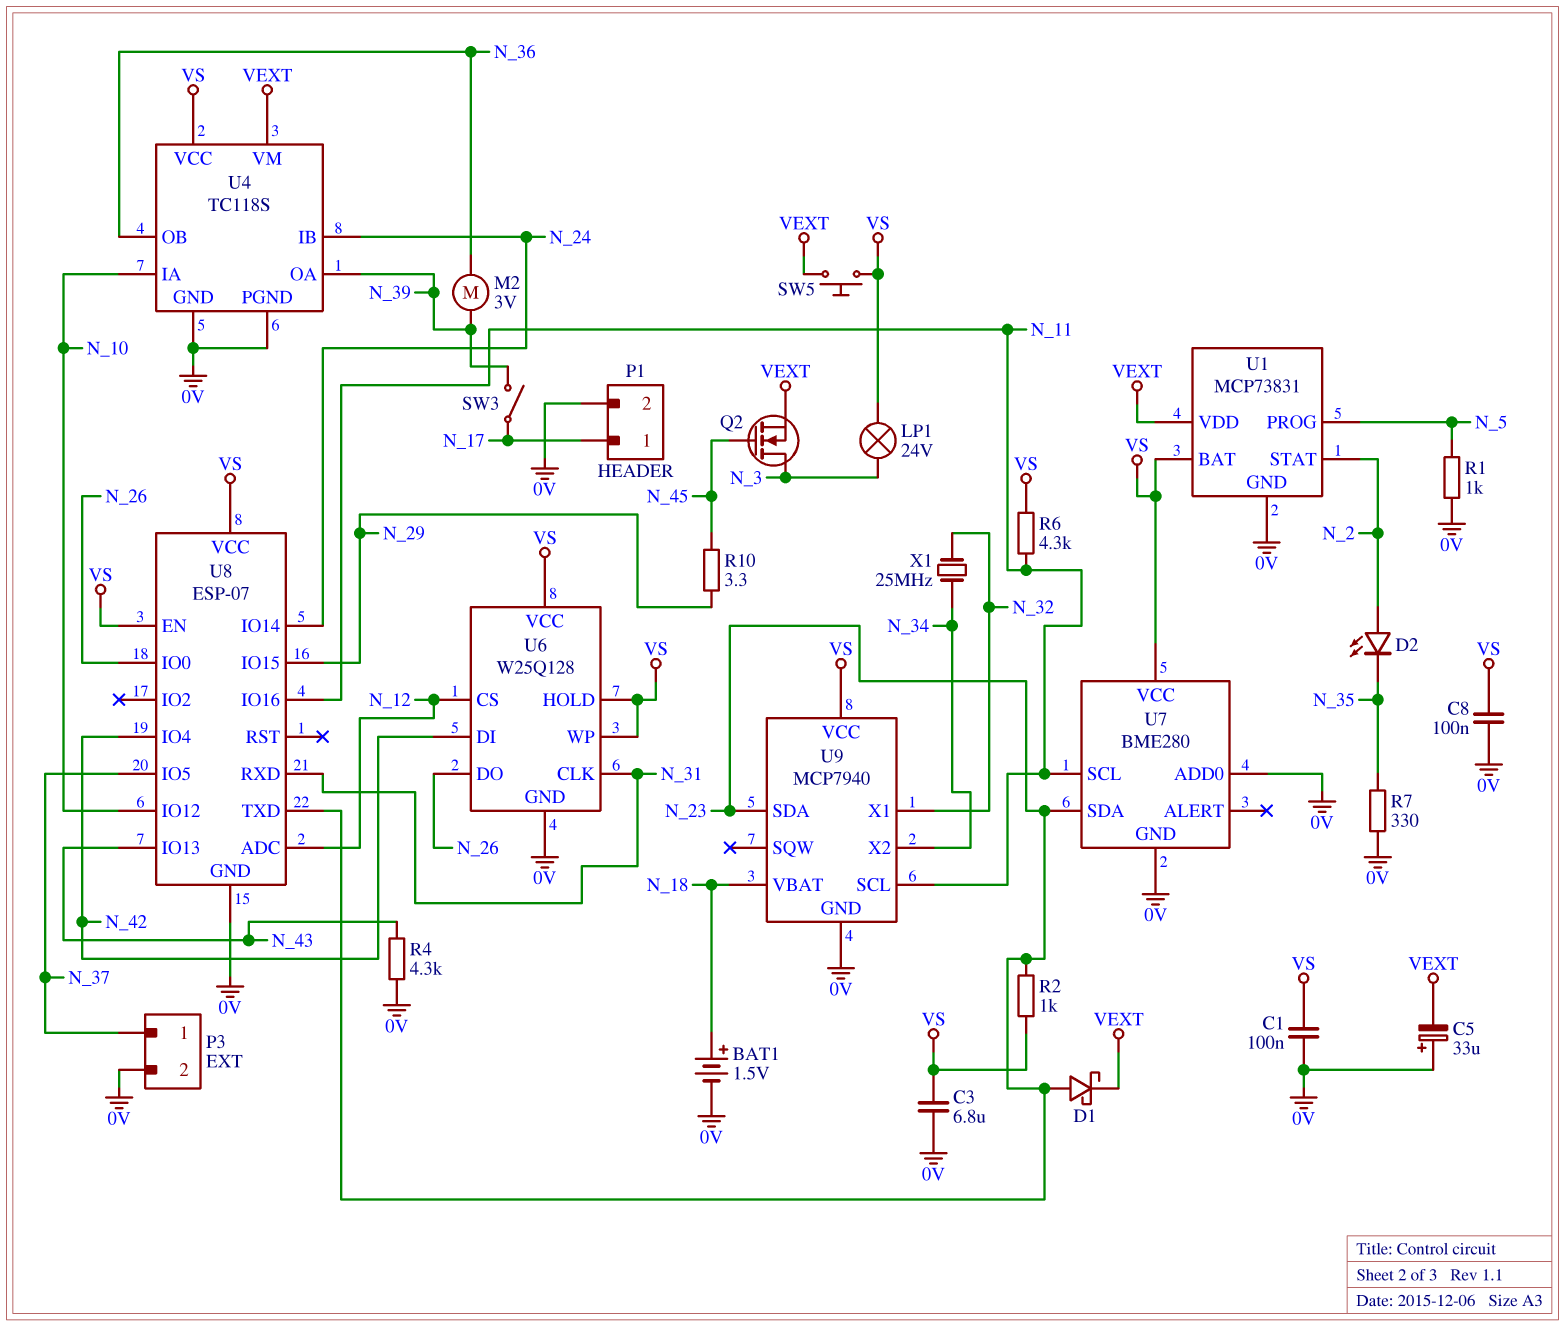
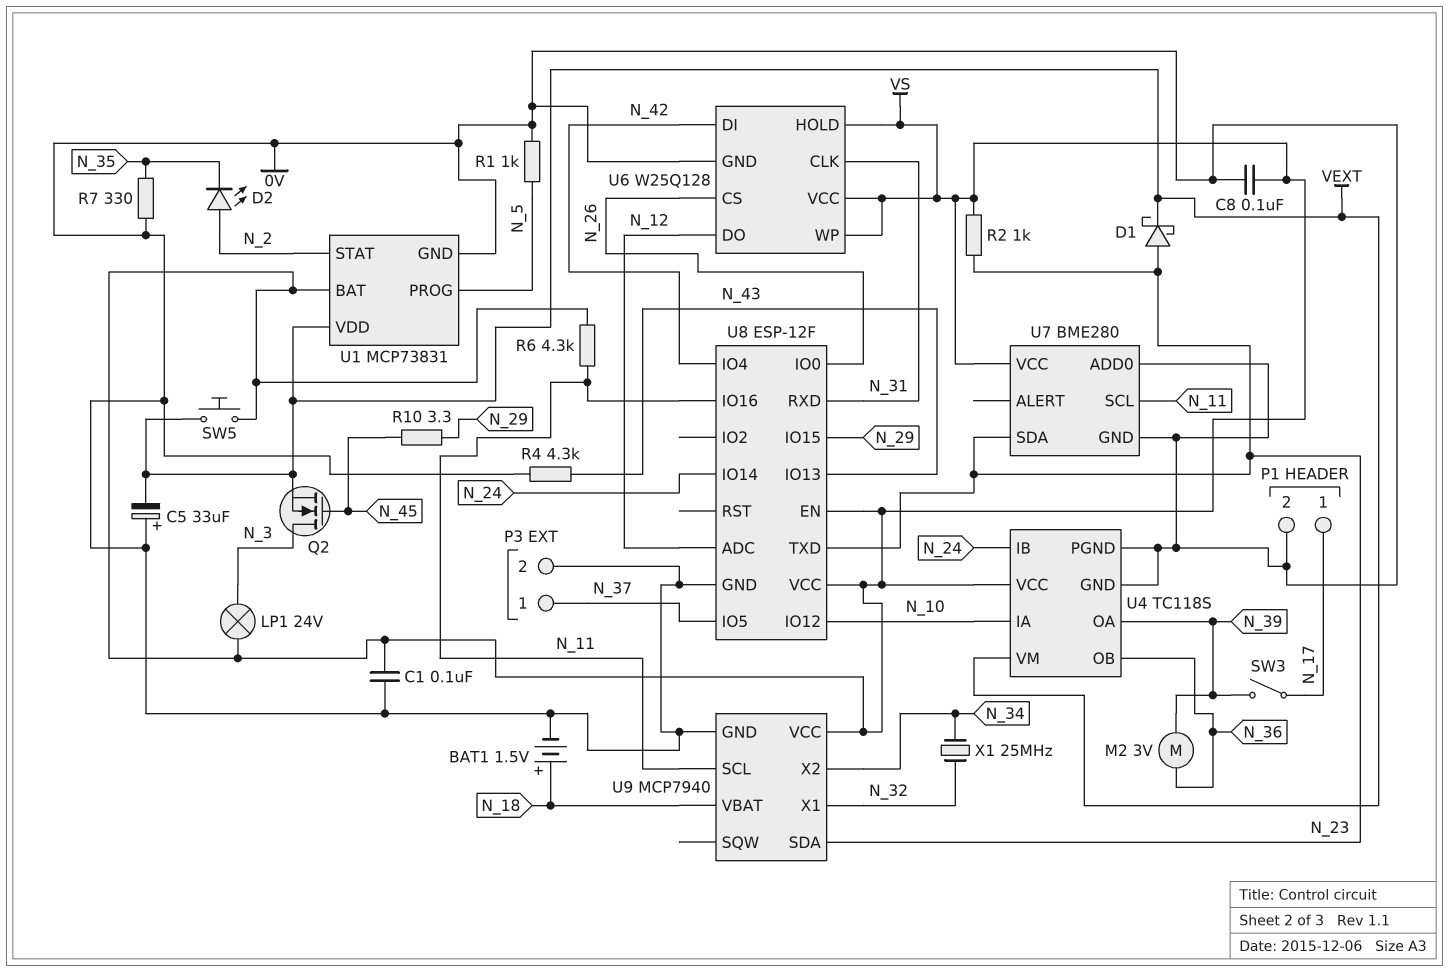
C3: 6.8uF (0V, VS) -> none
U6 pin CS: N_12 -> N_26
U6 pin DO: N_26 -> N_12
U8: ESP-07 -> ESP-12F

